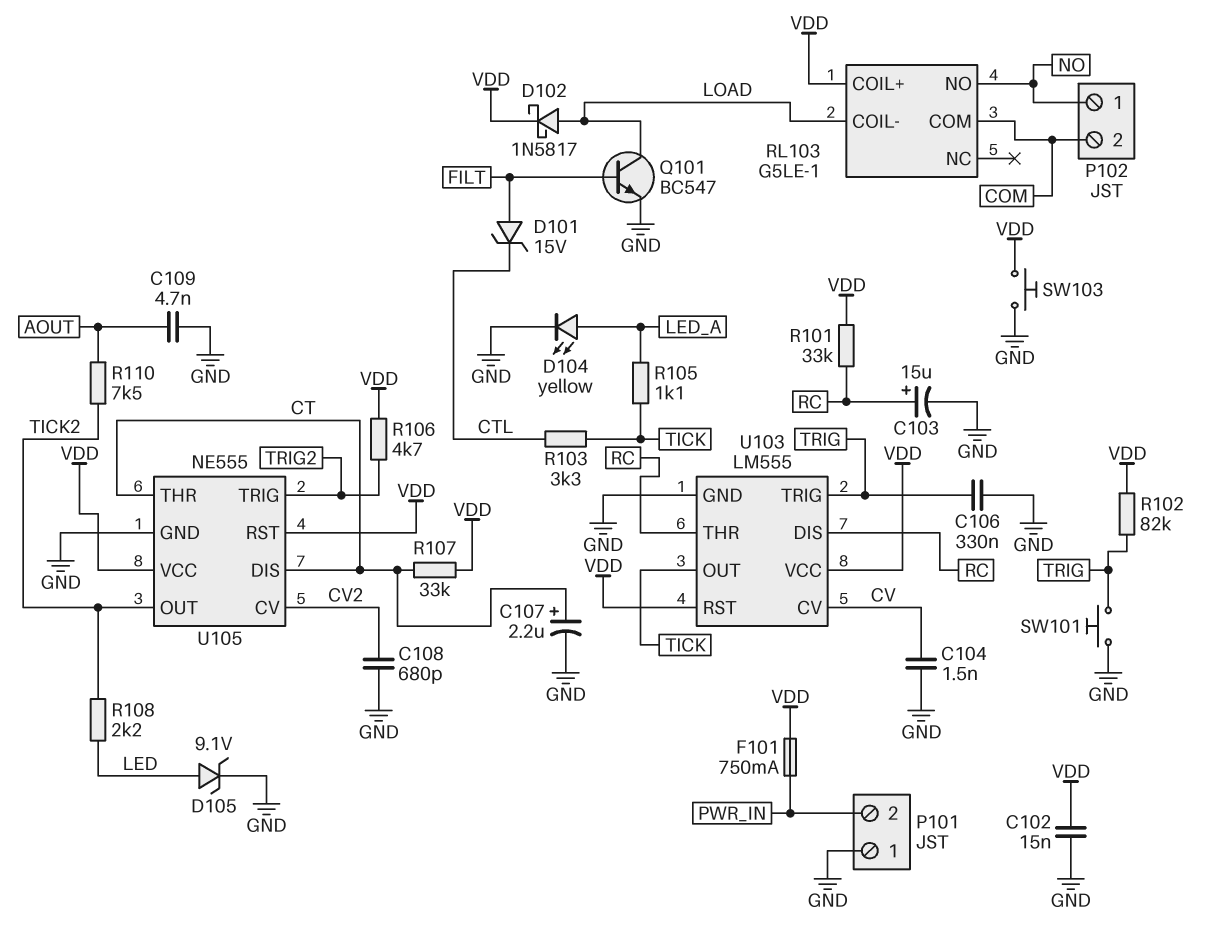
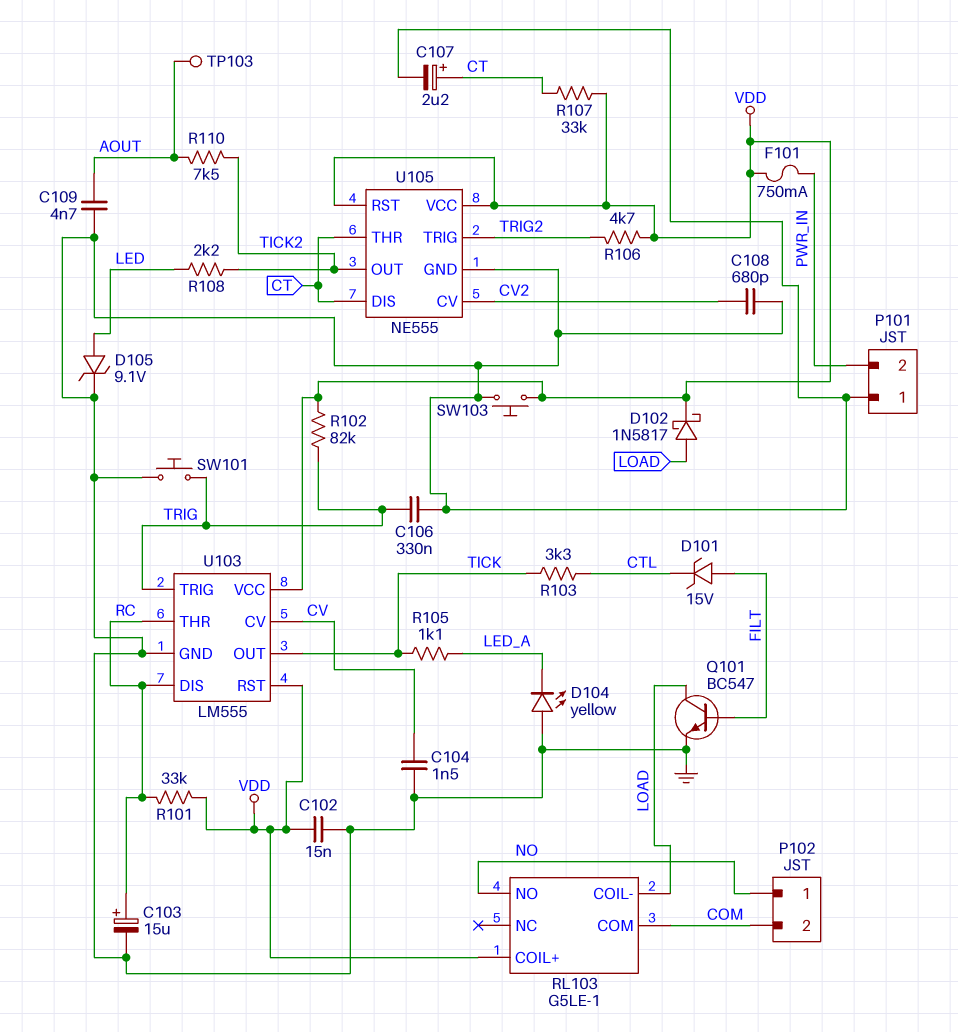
D104: LED yellow (A LED_A, K GND) -> LED yellow (A GND, K LED_A)
TP103: none -> test point (AOUT)

